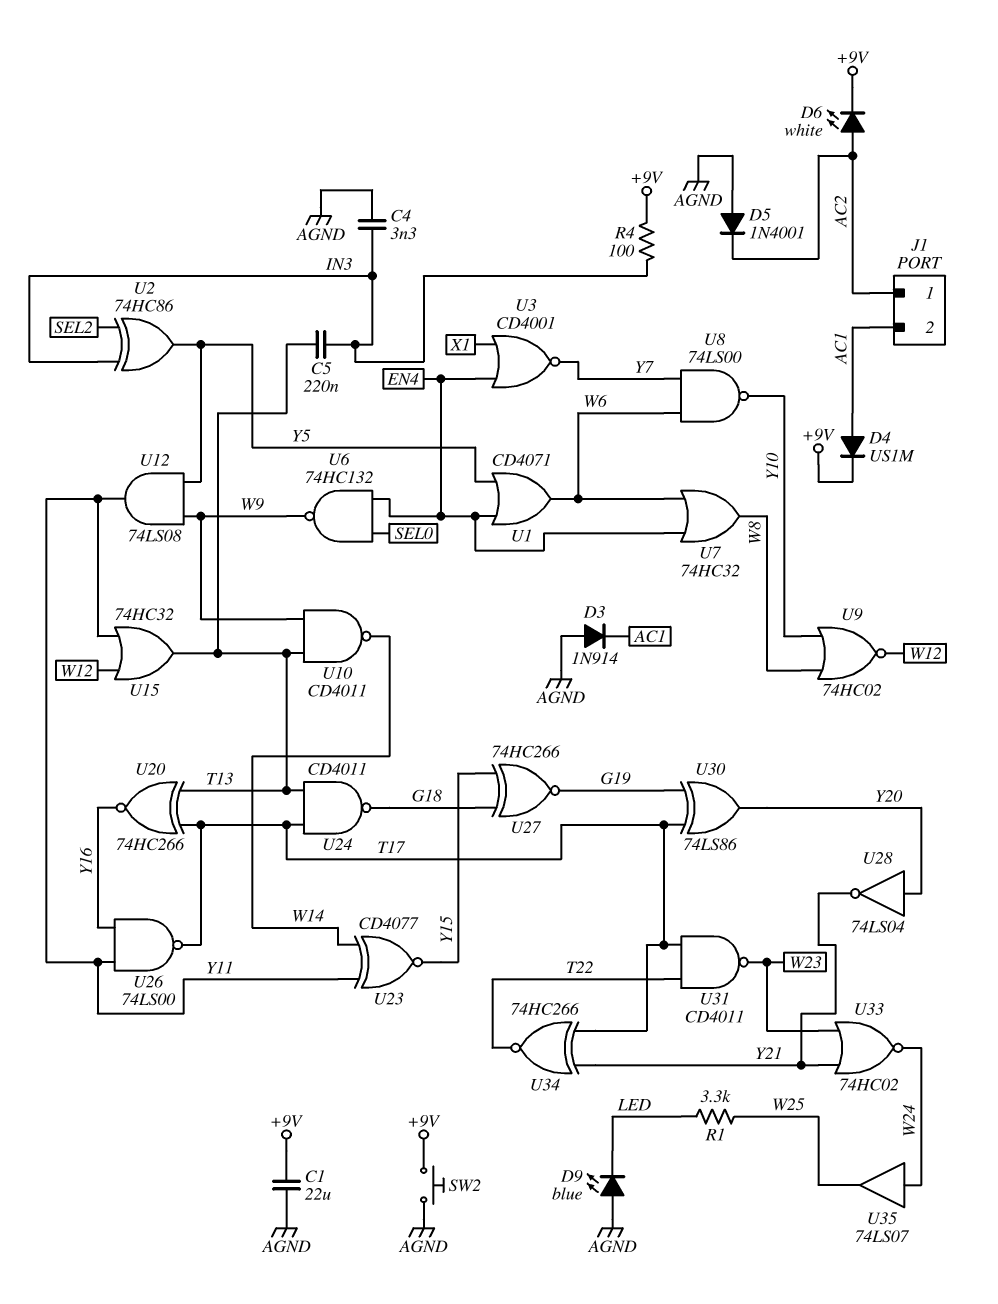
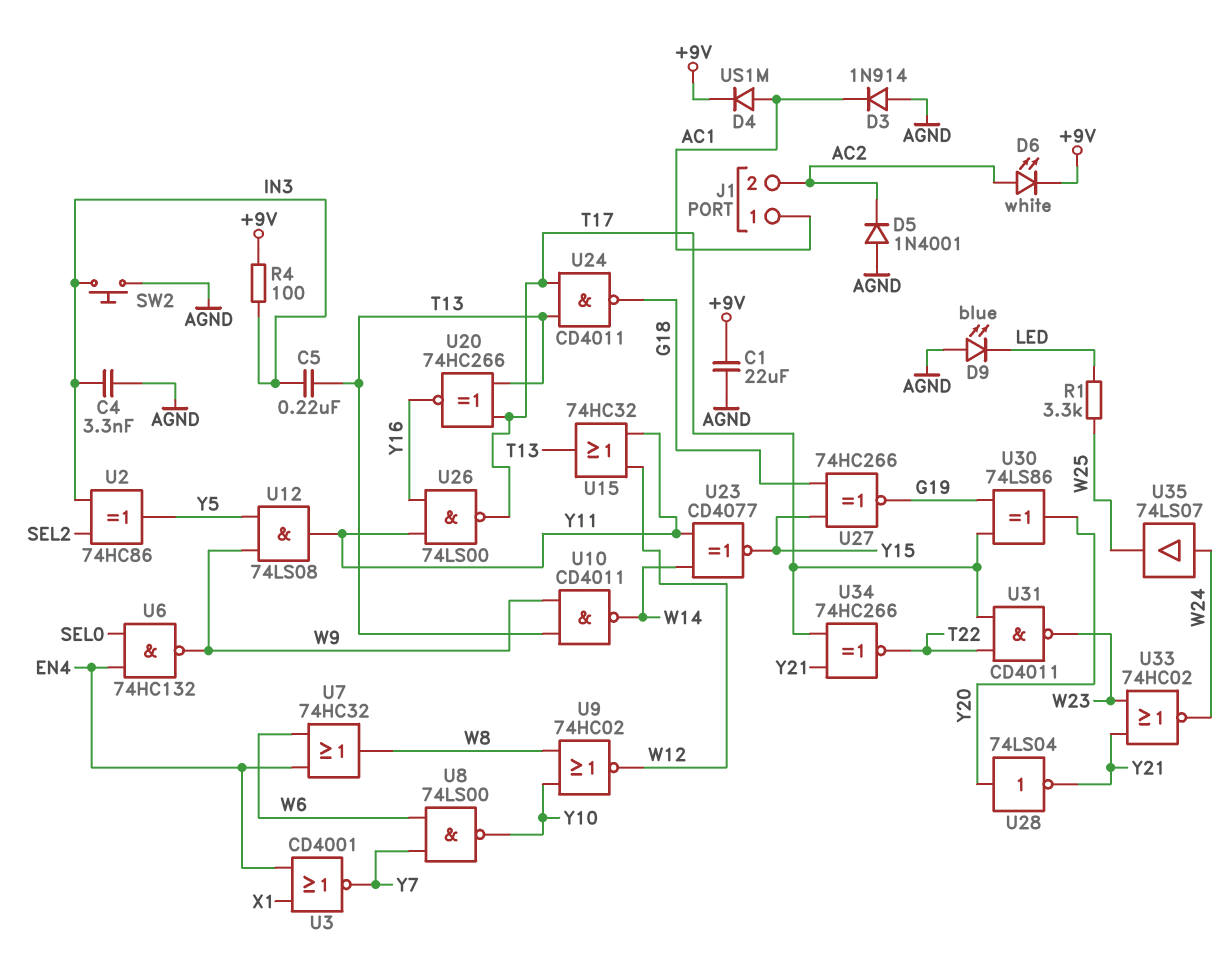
J1 pin 1: AC2 -> AC1
J1 pin 2: AC1 -> AC2
SW2: button (+9V, AGND) -> button (AGND, IN3)
U1: OR CD4071 (in EN4, in Y5, out W6) -> none

